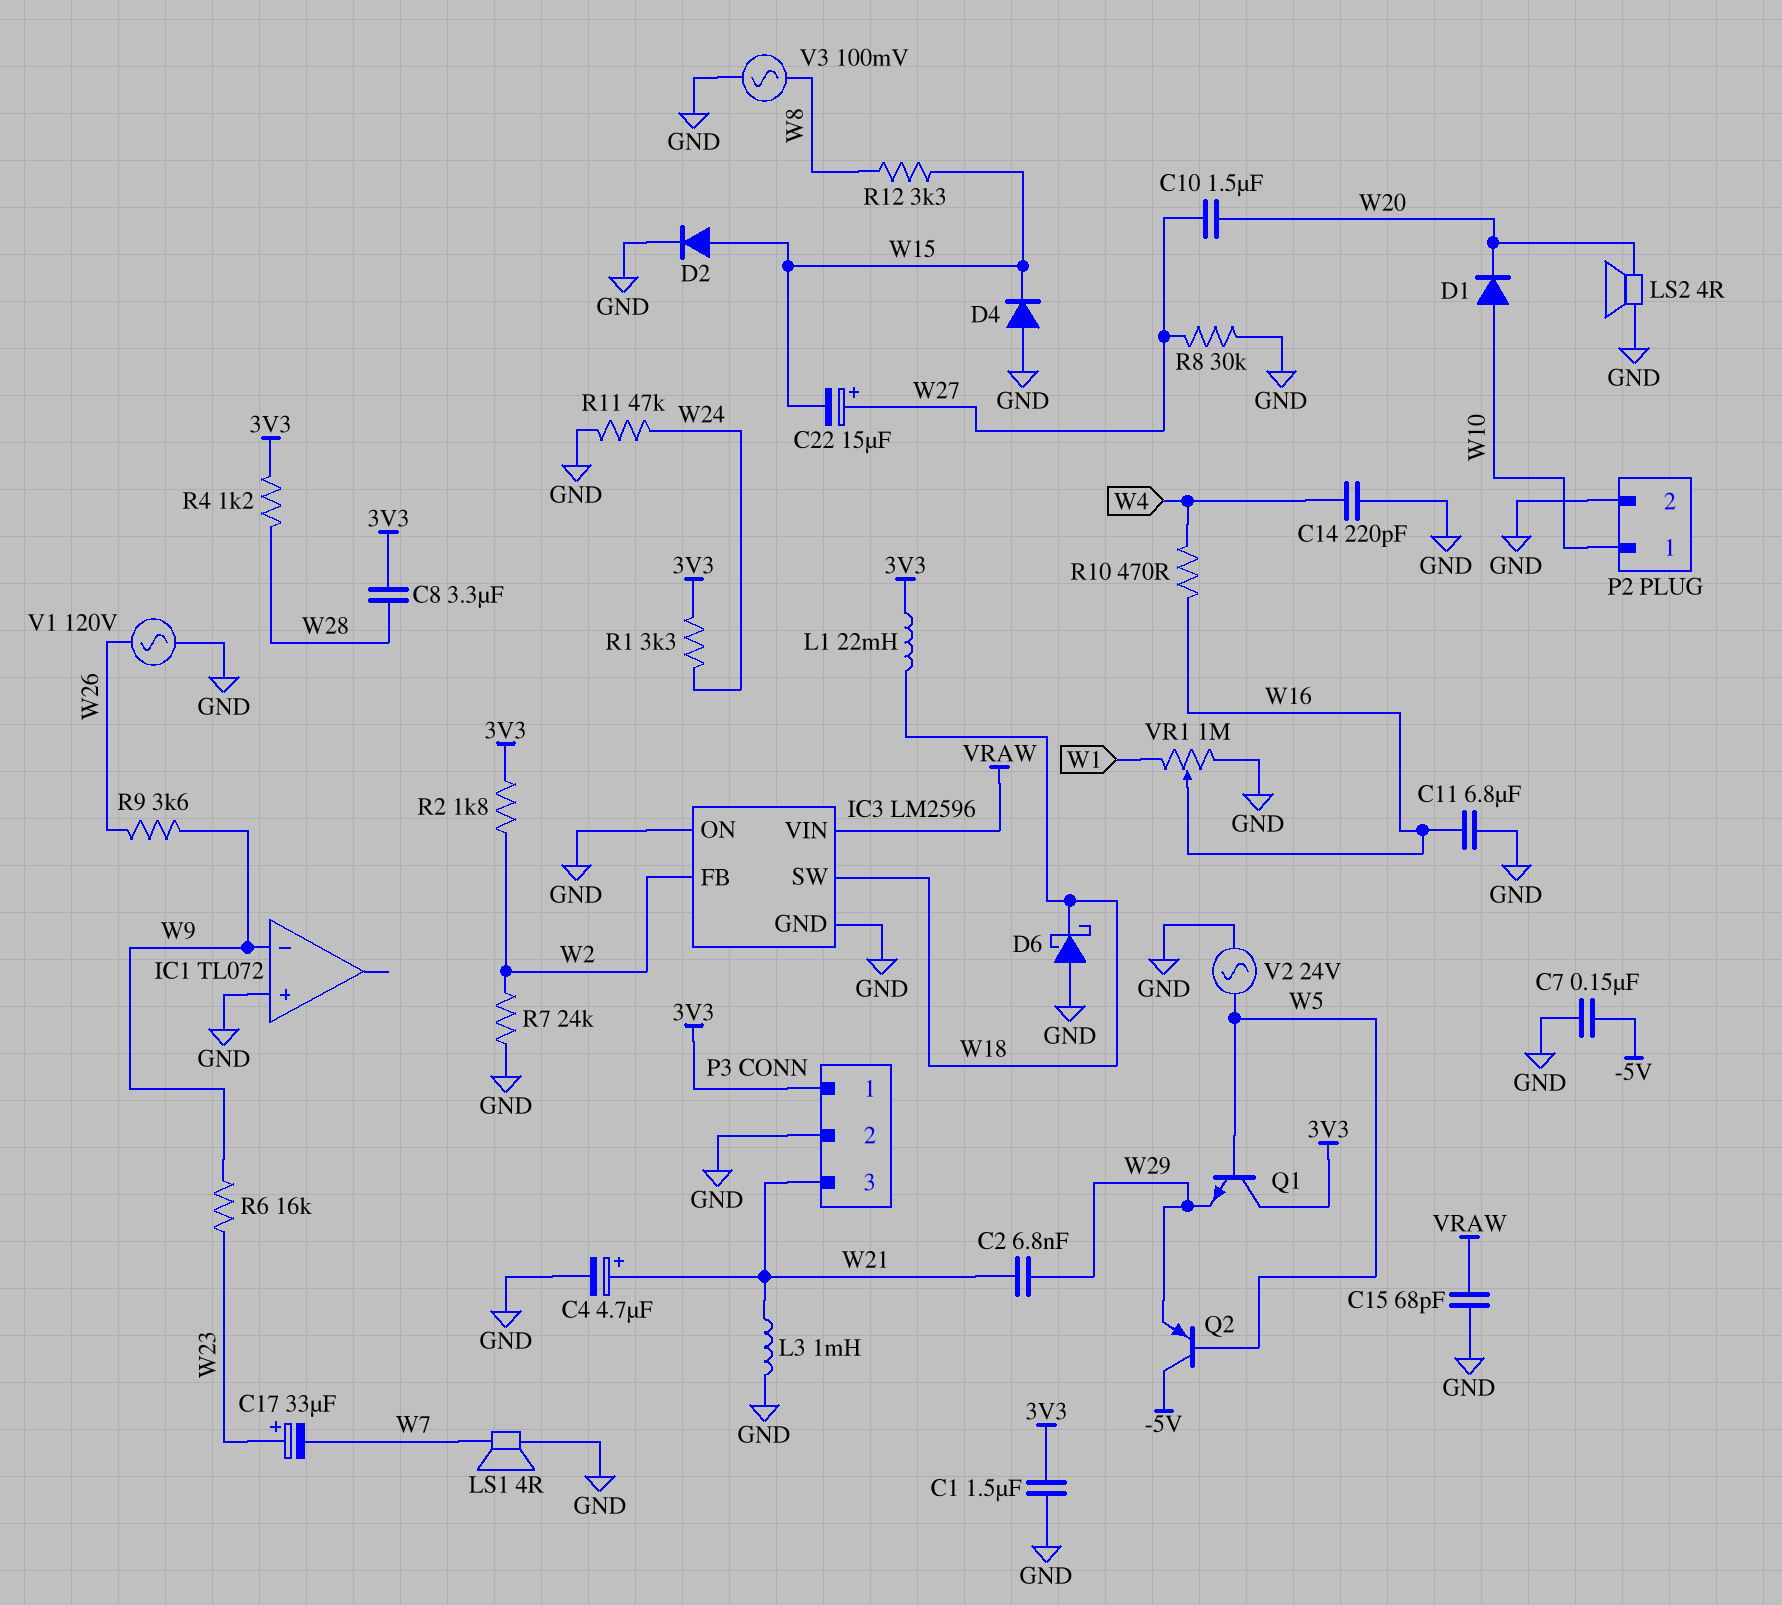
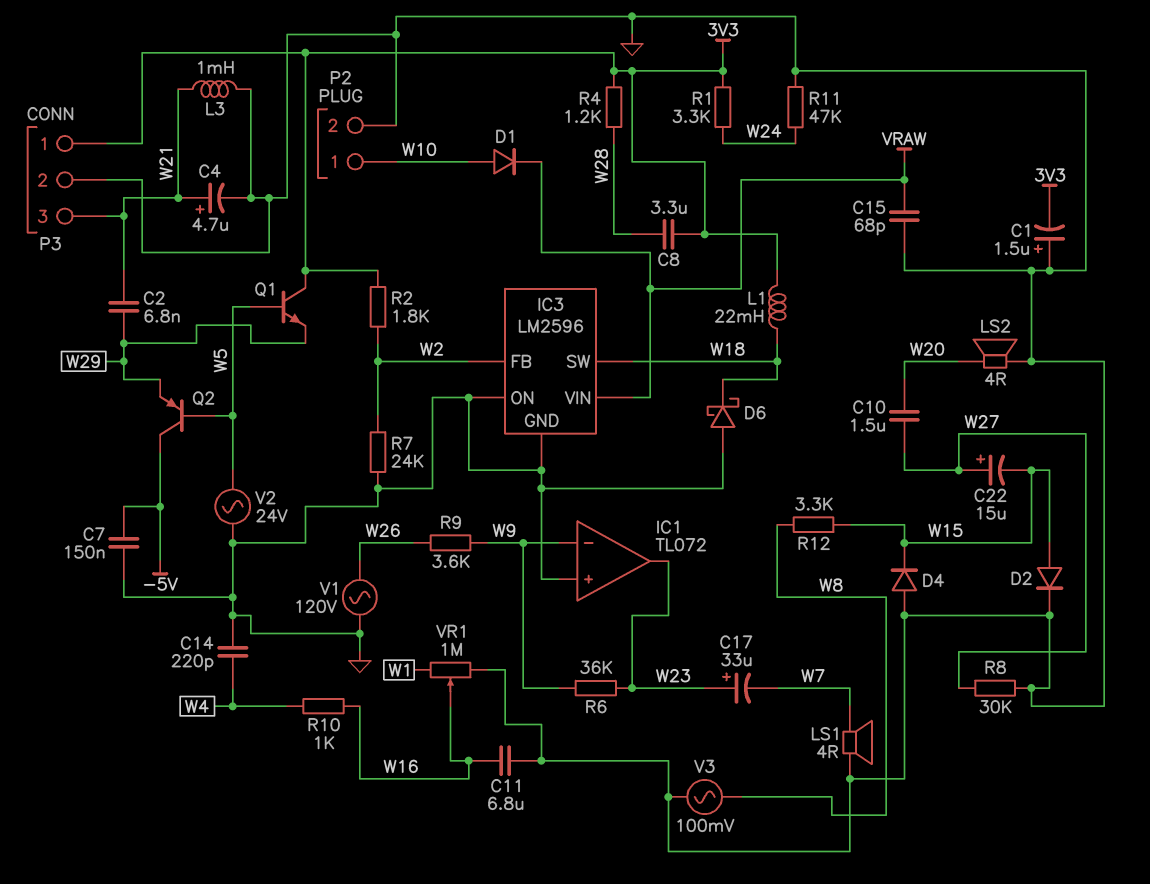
C1: 1.5uF (3V3, GND) -> 1.5uF (plus GND, minus 3V3)
D1: diode (A W10, K W20) -> diode (A W10, K VRAW)
IC1 pin out: none -> W23
R6: 16k (W9, W23) -> 36k (W9, W23)
R10: 470 (W4, W16) -> 1k (W4, W16)

